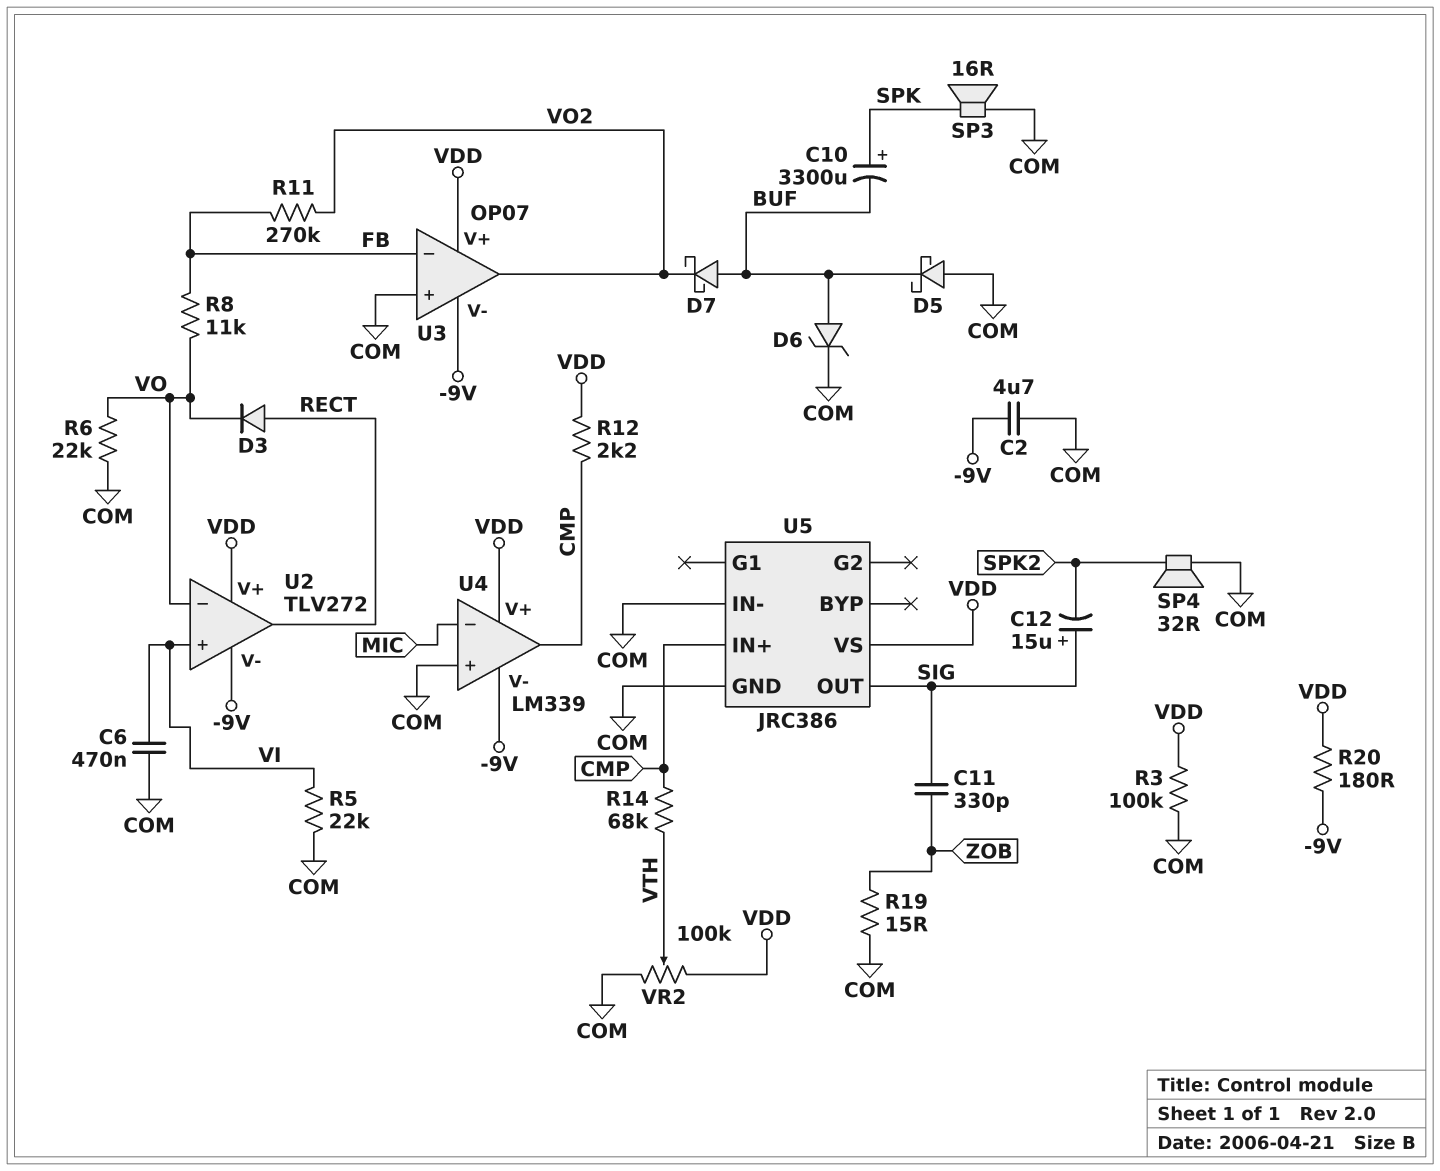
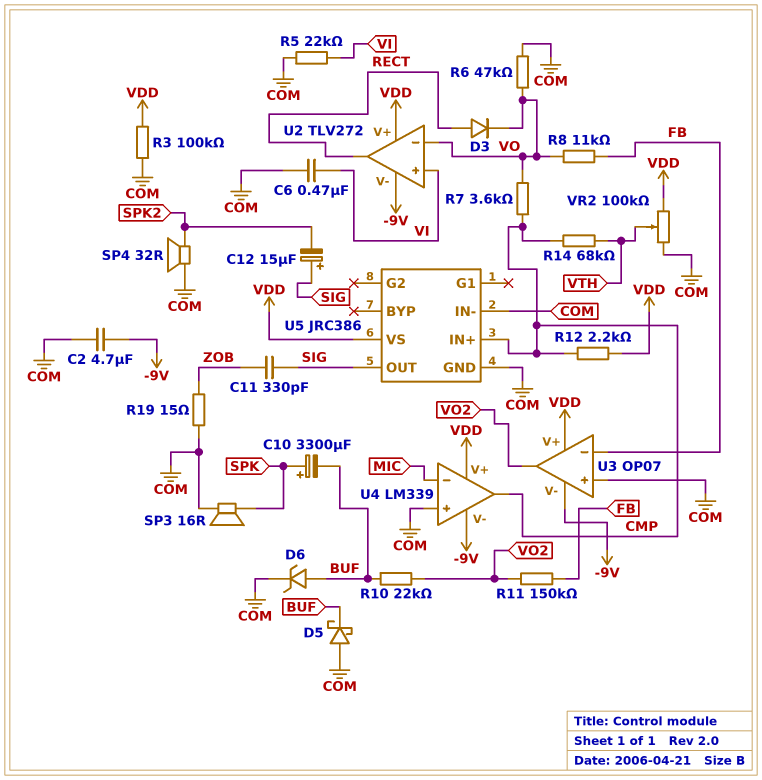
D7: schottky (A BUF, K VO2) -> none
R6: 22k (COM, VO) -> 47k (COM, VO)
R7: none -> 3.6k (CMP, VO)
R10: none -> 22k (BUF, VO2)
R11: 270k (FB, VO2) -> 150k (FB, VO2)
R20: 180 (-9V, VDD) -> none

